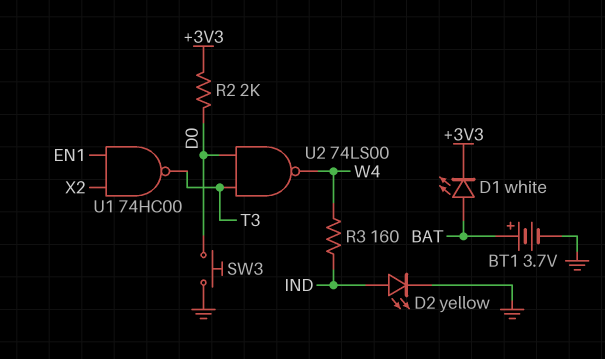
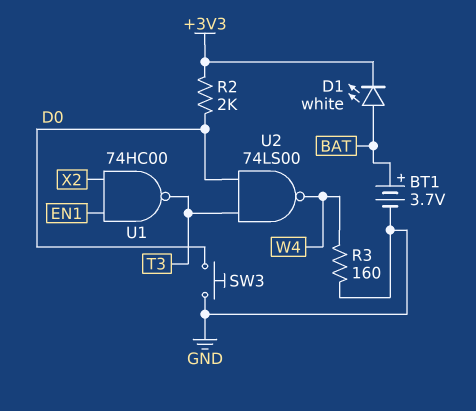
D2: LED yellow (A IND, K GND) -> none
R3: 160 (IND, W4) -> 160 (GND, W4)

